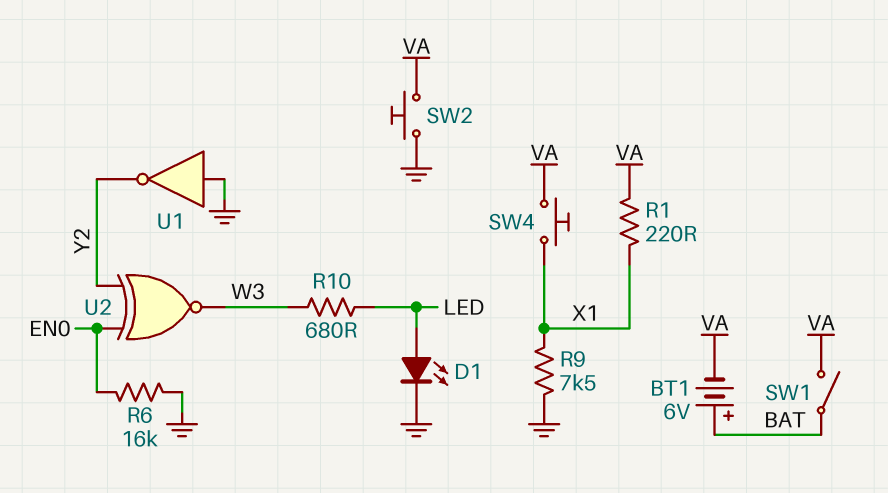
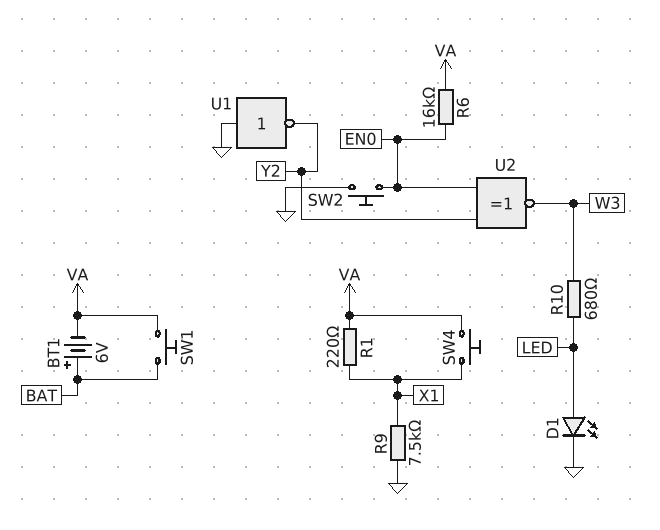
R6: 16k (EN0, GND) -> 16k (EN0, VA)
SW1: switch (BAT, VA) -> button (BAT, VA)
SW2: button (GND, VA) -> button (EN0, GND)

